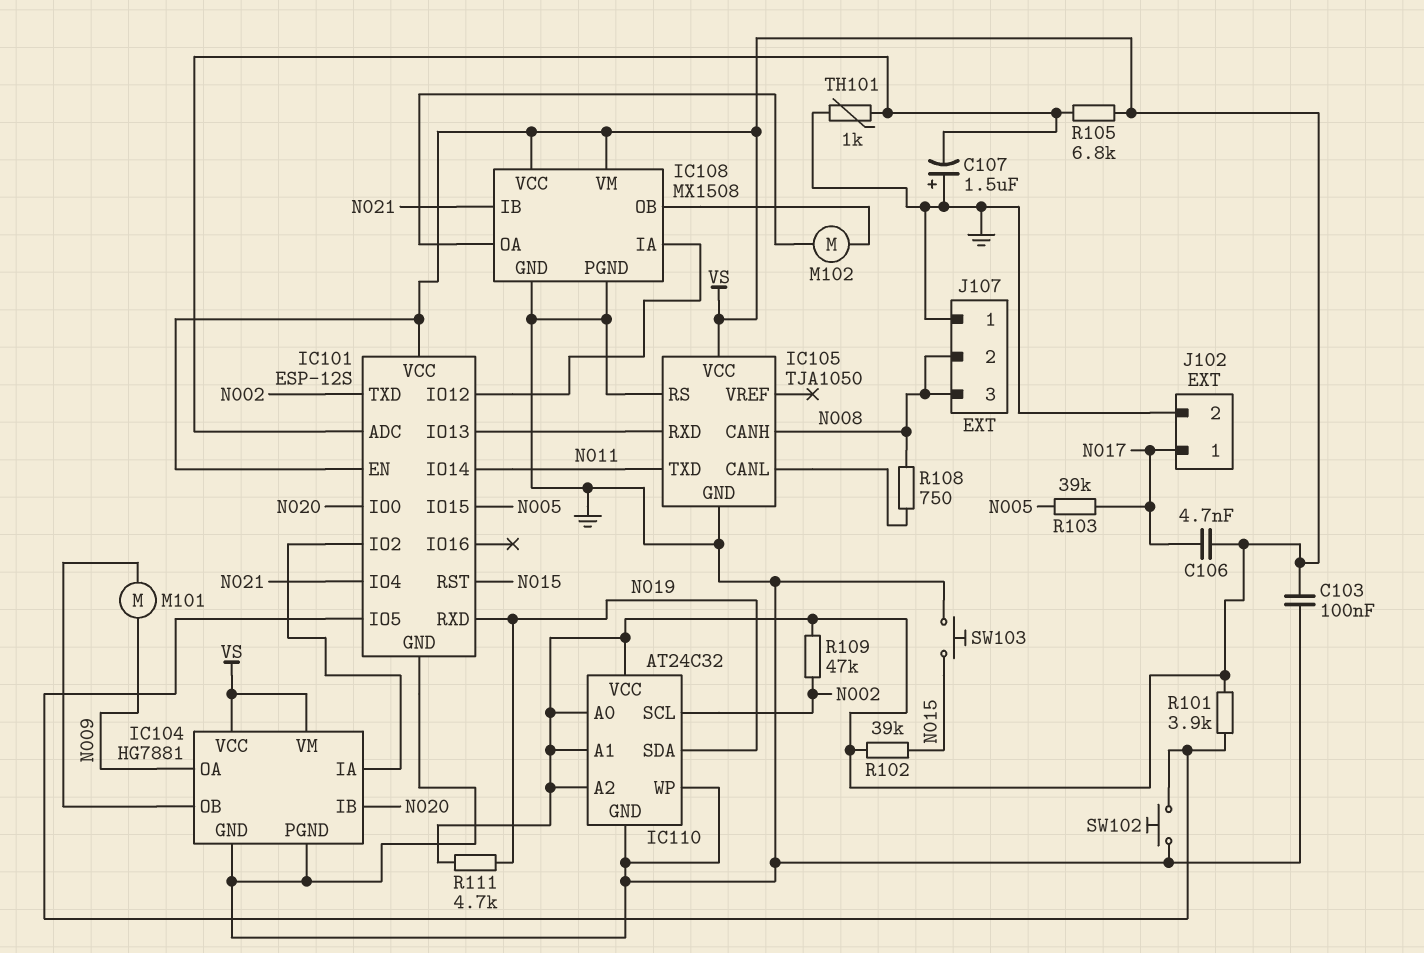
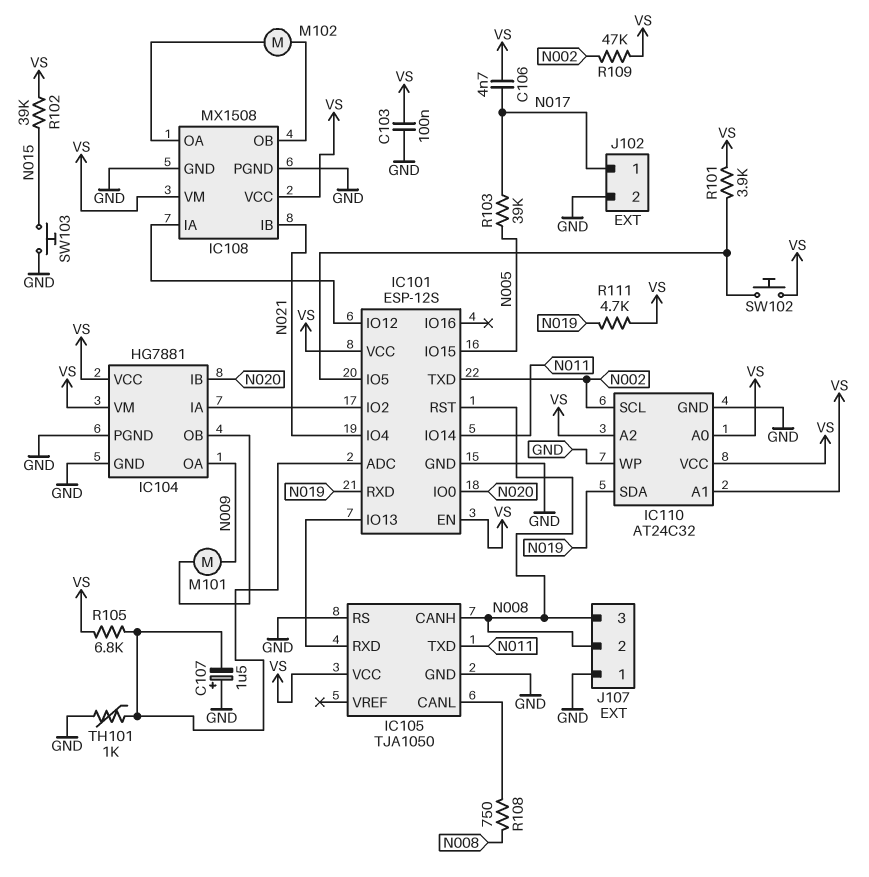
IC101 pin RST: N015 -> N008
SW102: button (GND, IC101/IO5) -> button (IC101/IO5, VS)

